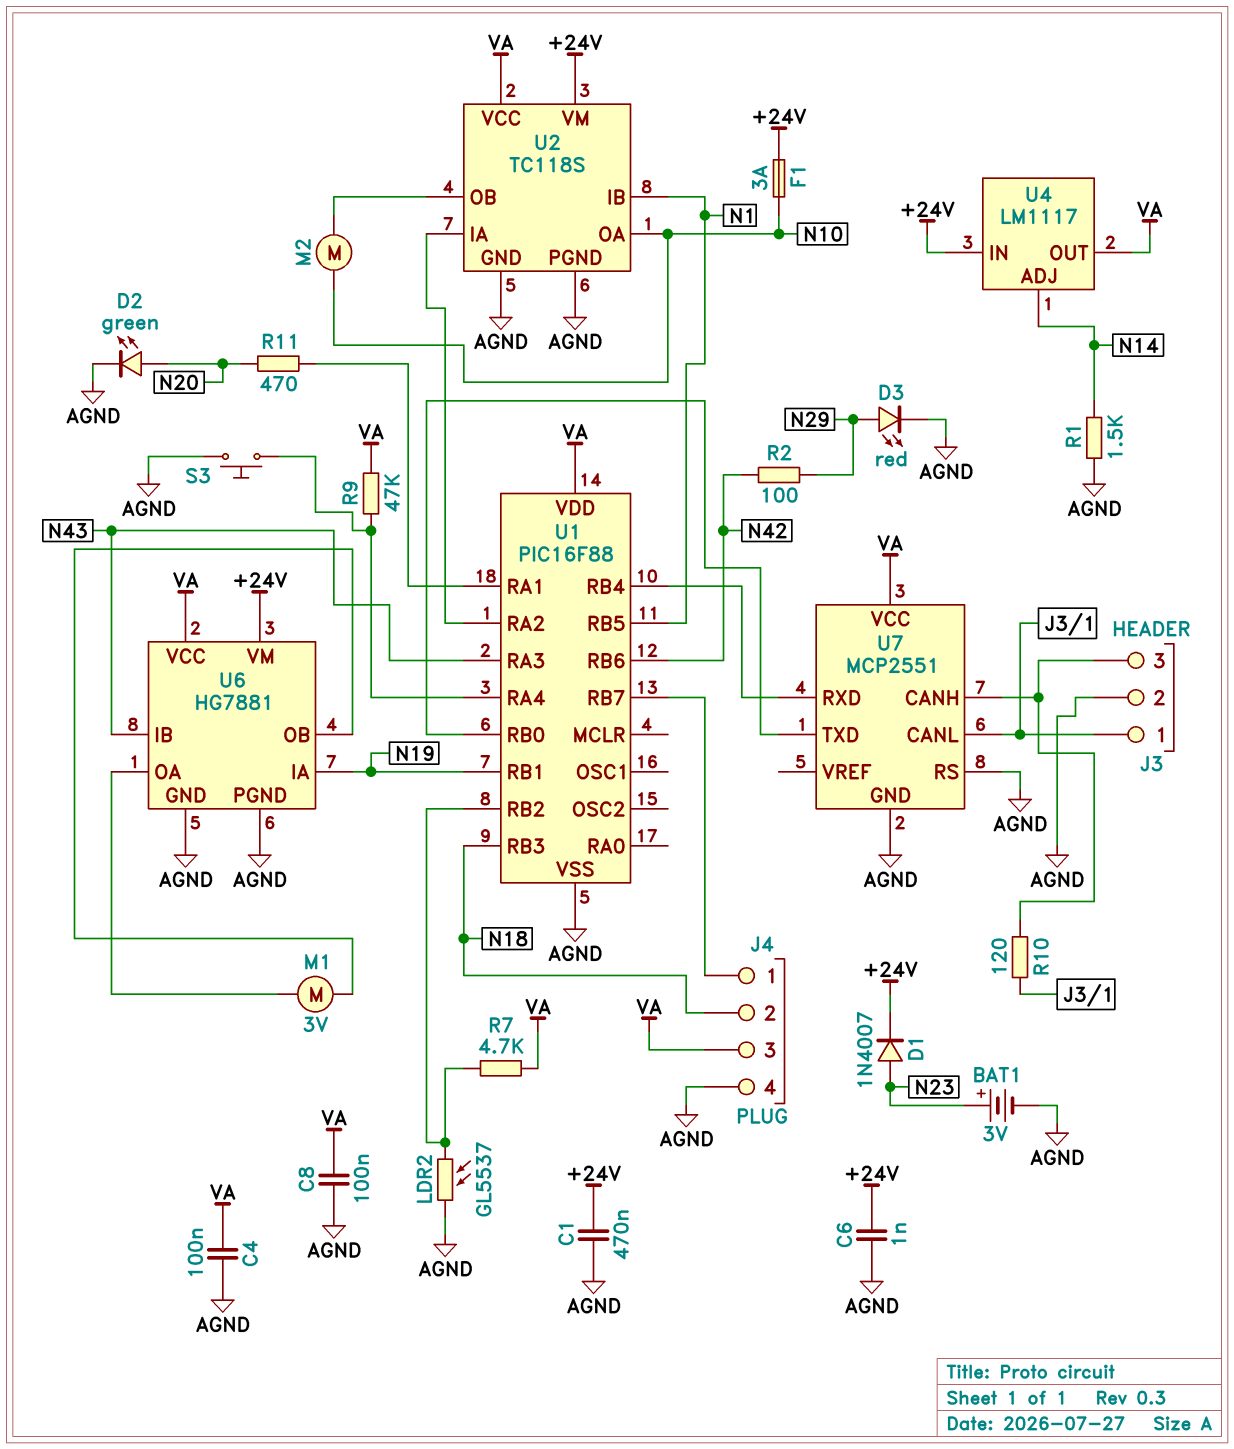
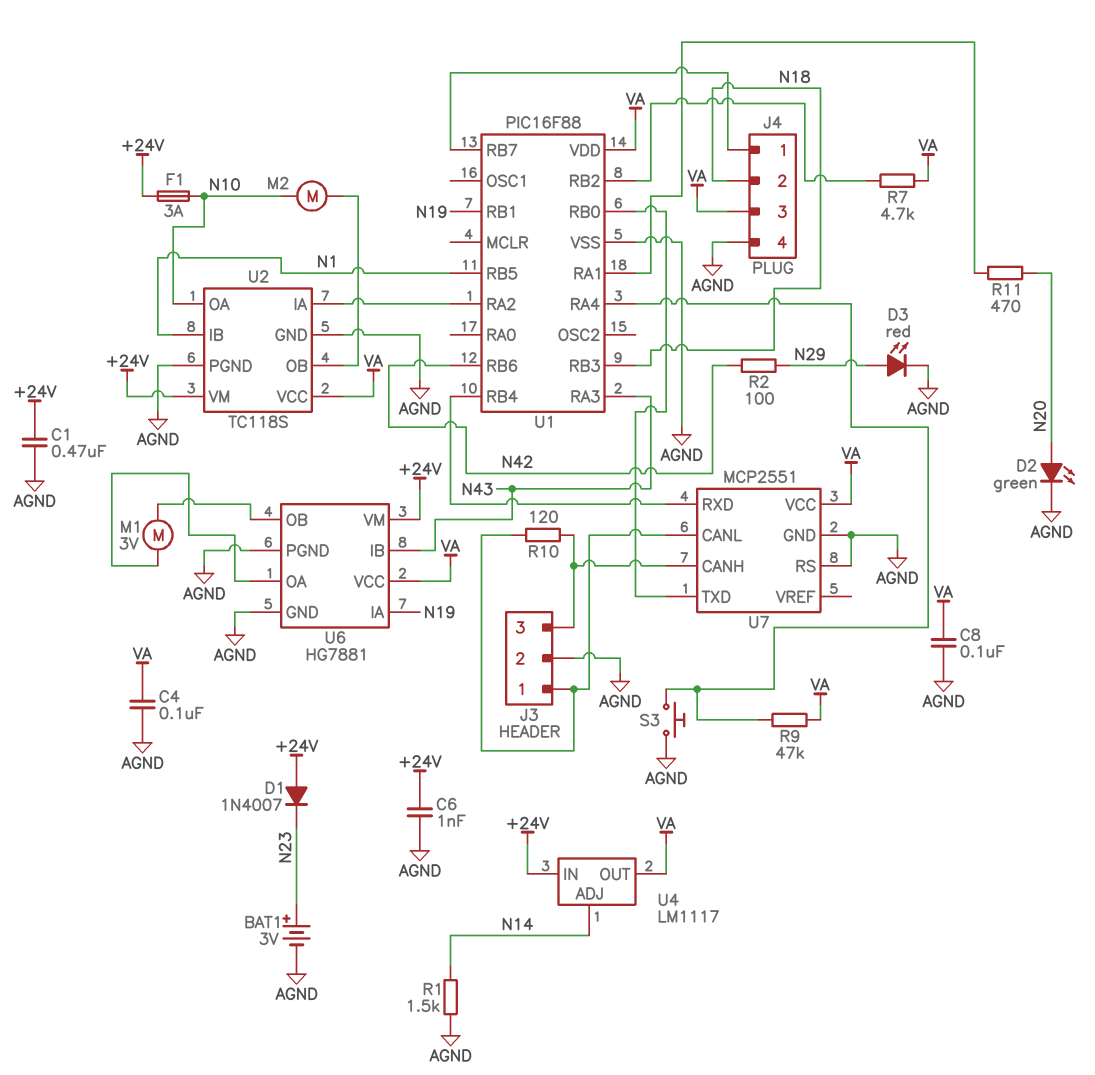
D1: diode 1N4007 (A N23, K +24V) -> diode 1N4007 (A +24V, K N23)
LDR2: GL5537 (AGND, U1/RB2) -> none

